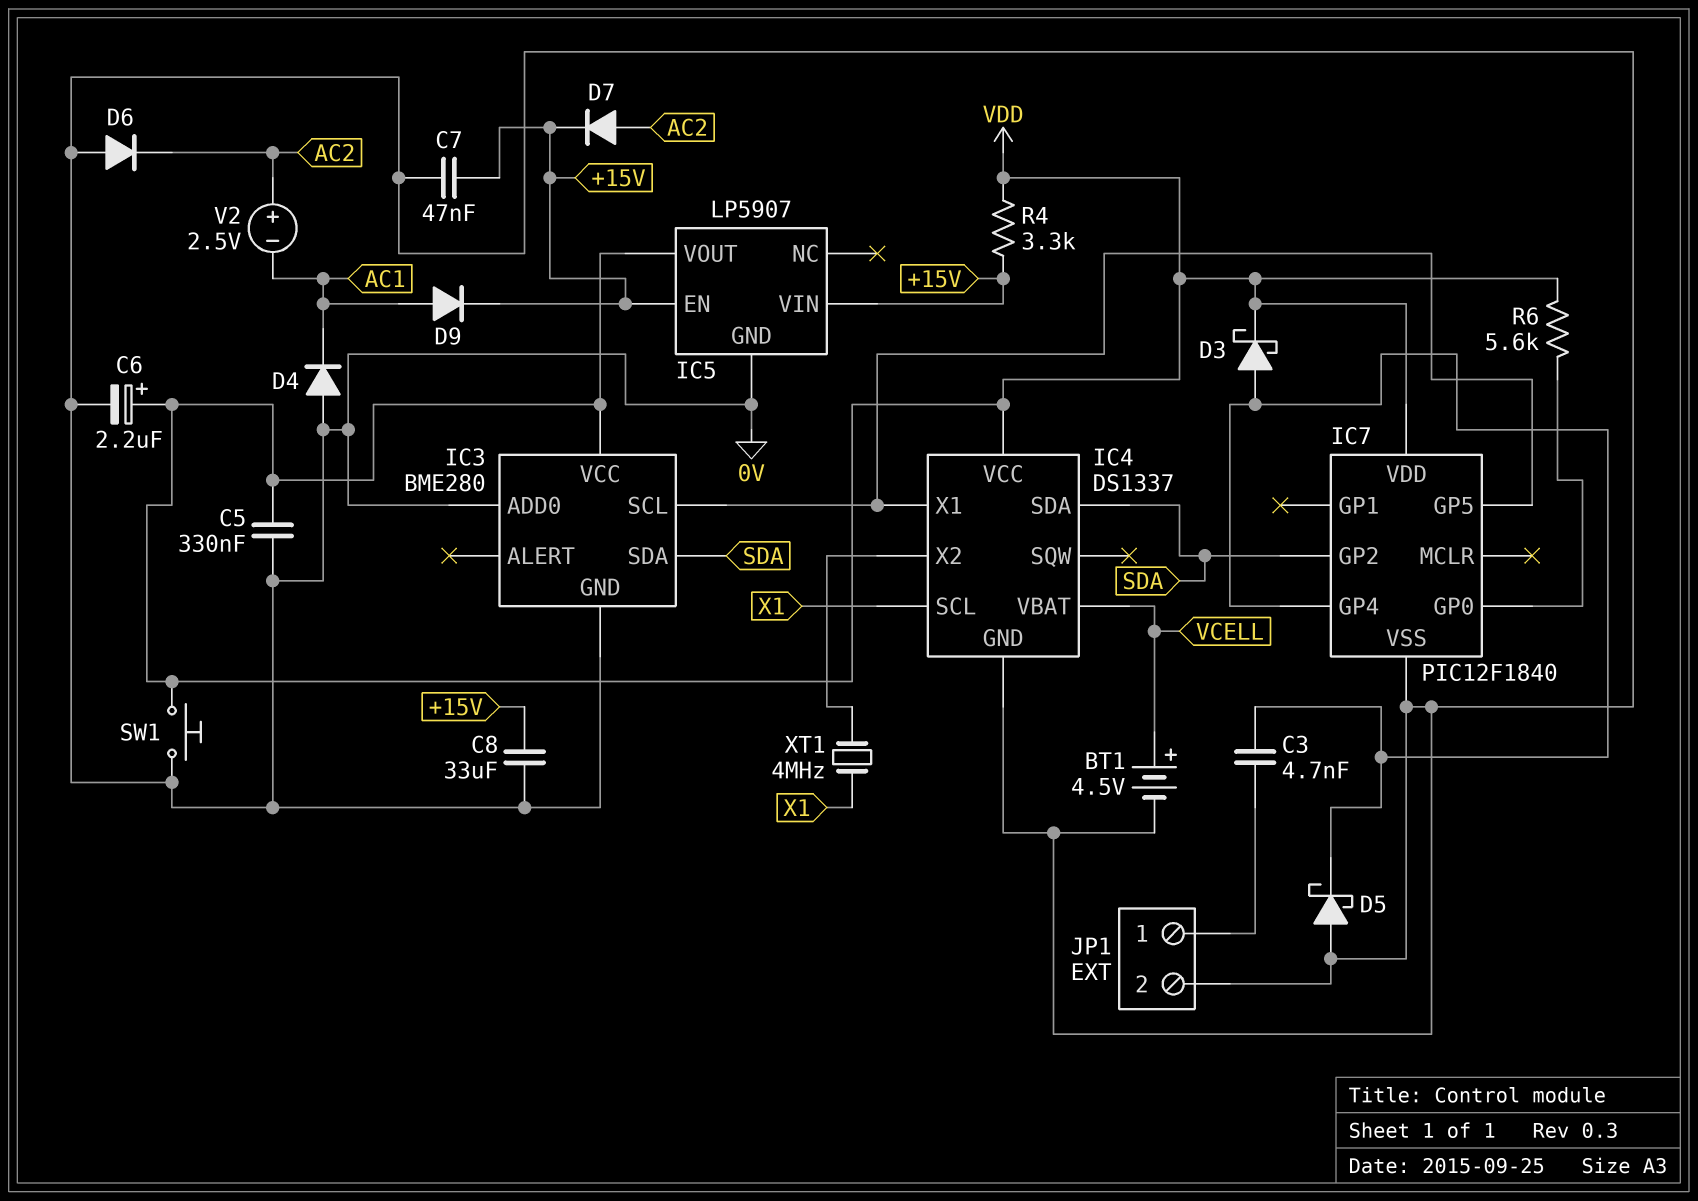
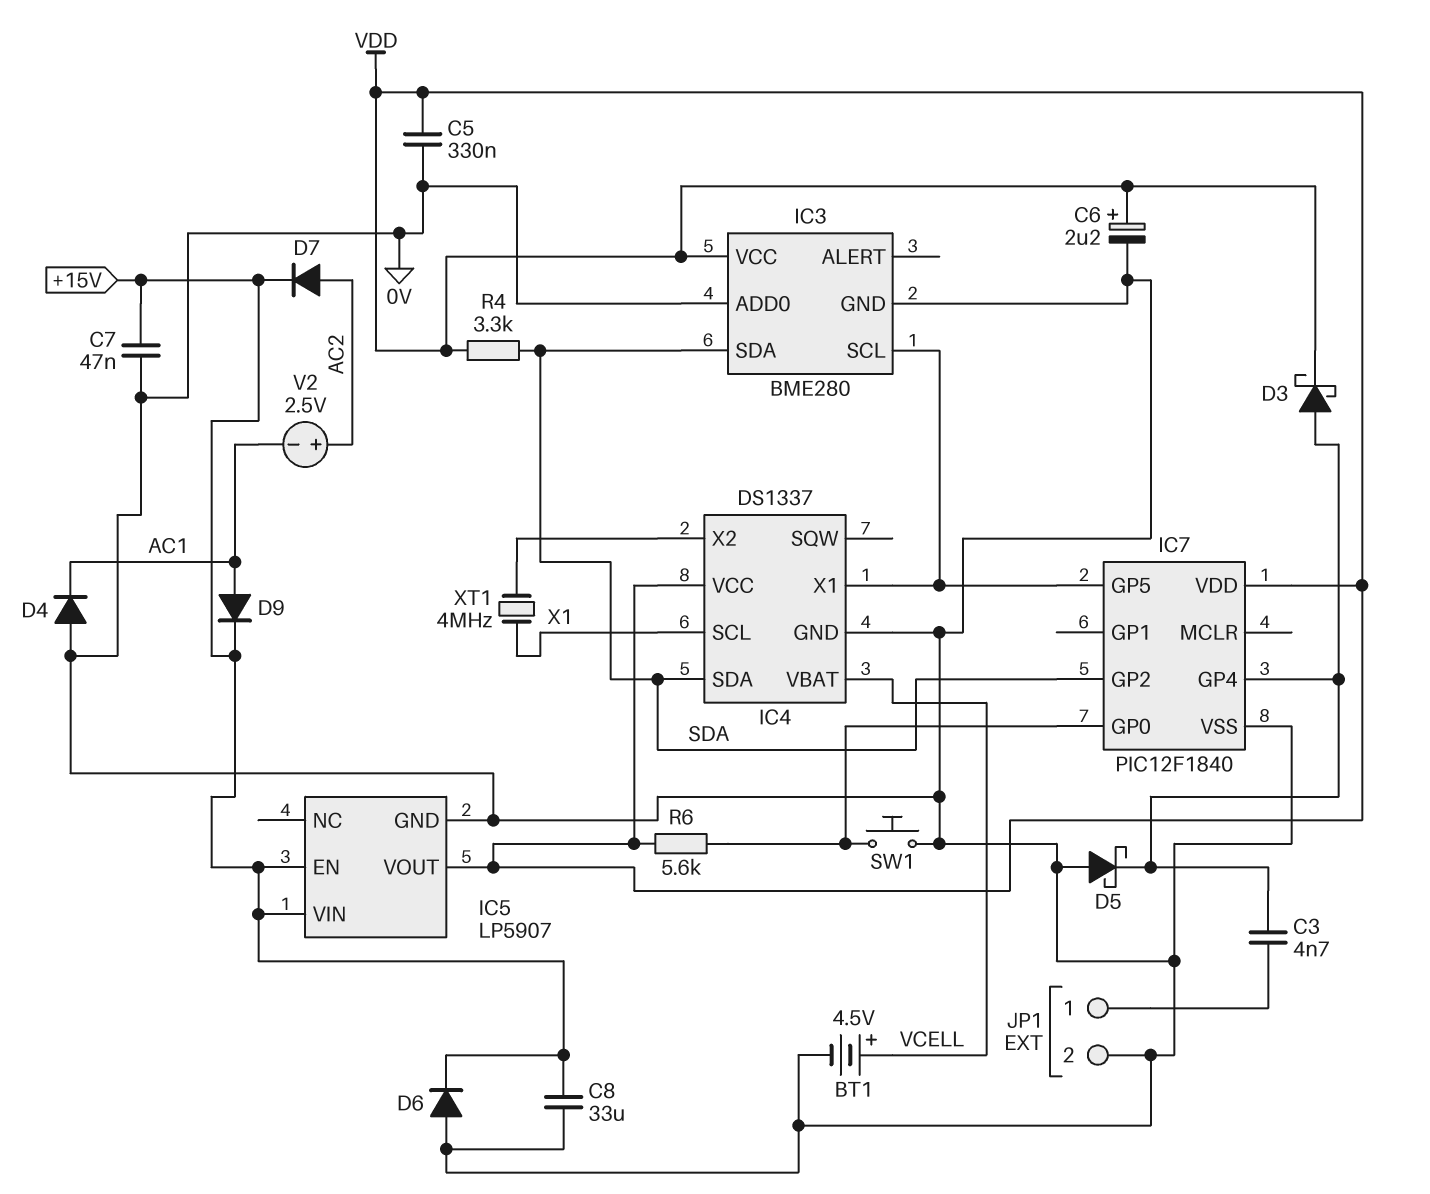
D6: diode (A 0V, K AC2) -> diode (A 0V, K +15V)
R4: 3.3k (+15V, VDD) -> 3.3k (SDA, VDD)
SW1: button (0V, VDD) -> button (0V, IC7/GP0)

